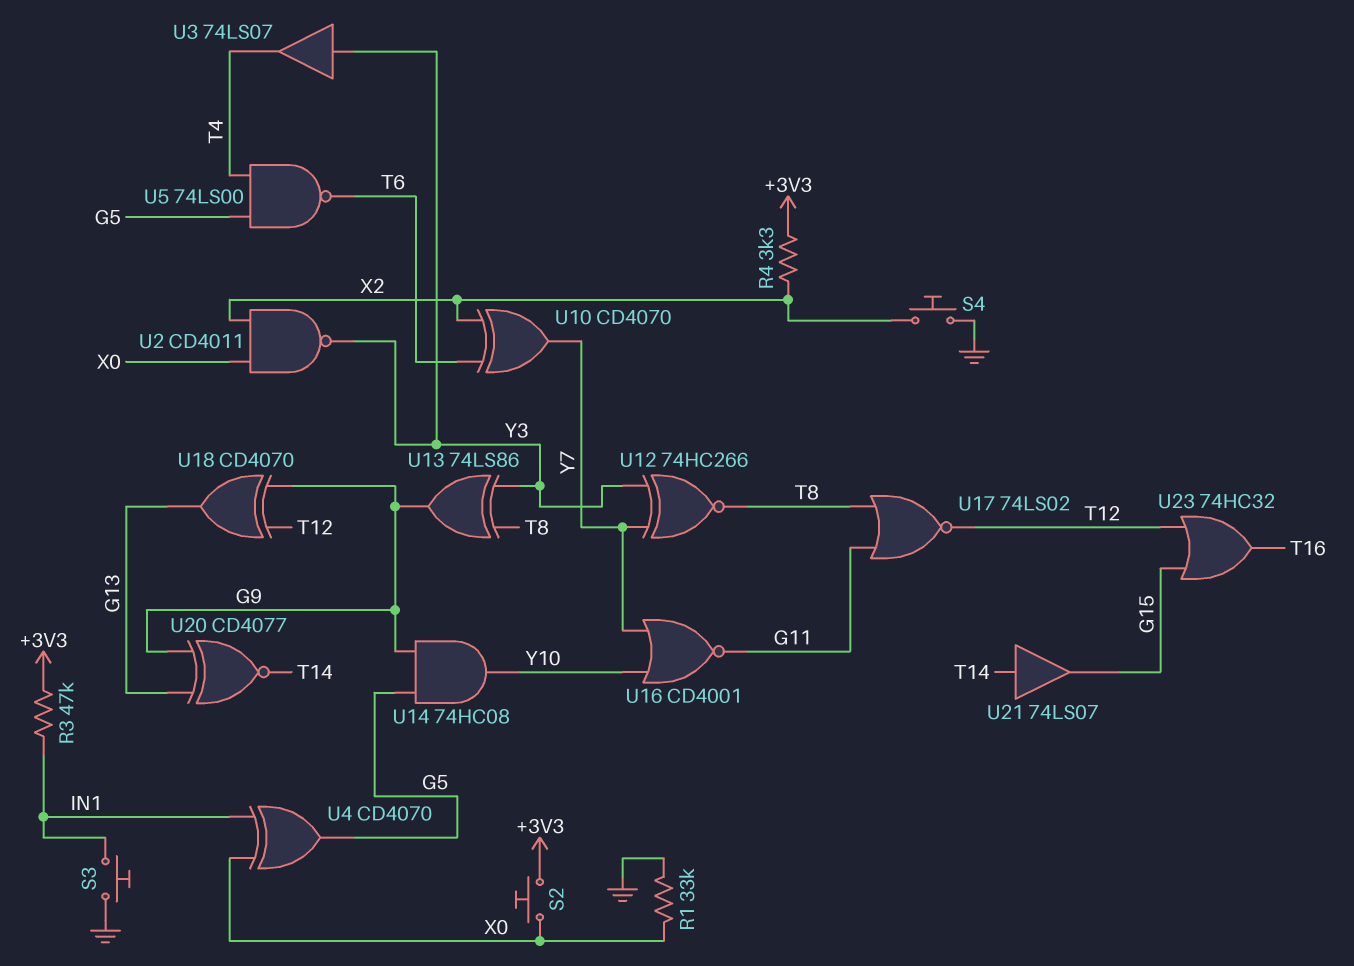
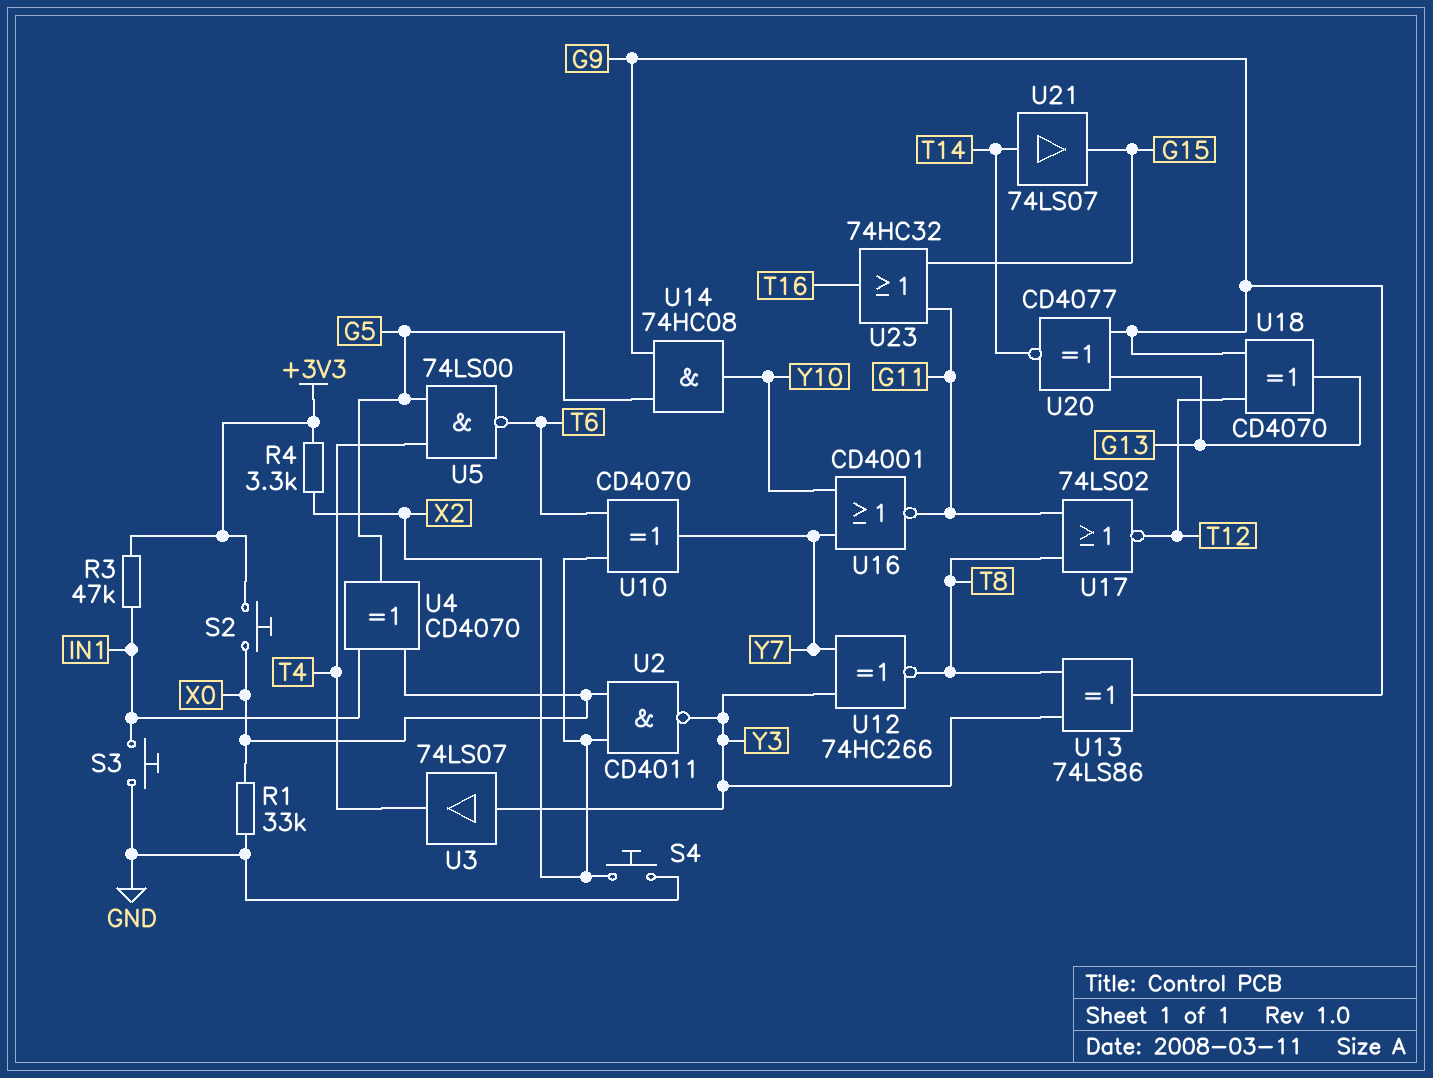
U23: OR 74HC32 (in G15, in T12, out T16) -> OR 74HC32 (in G11, in G15, out T16)

